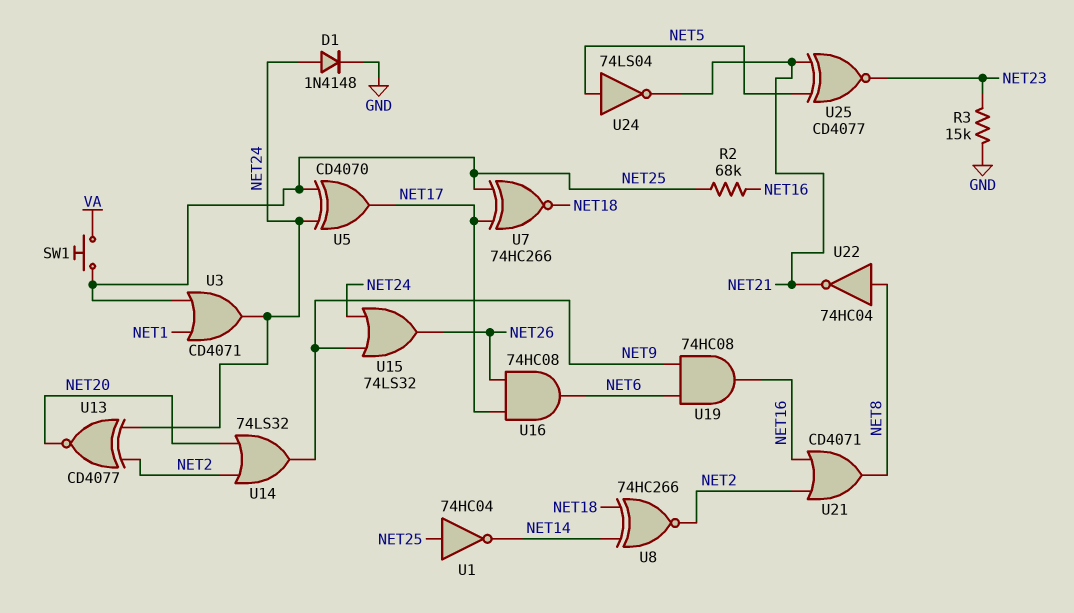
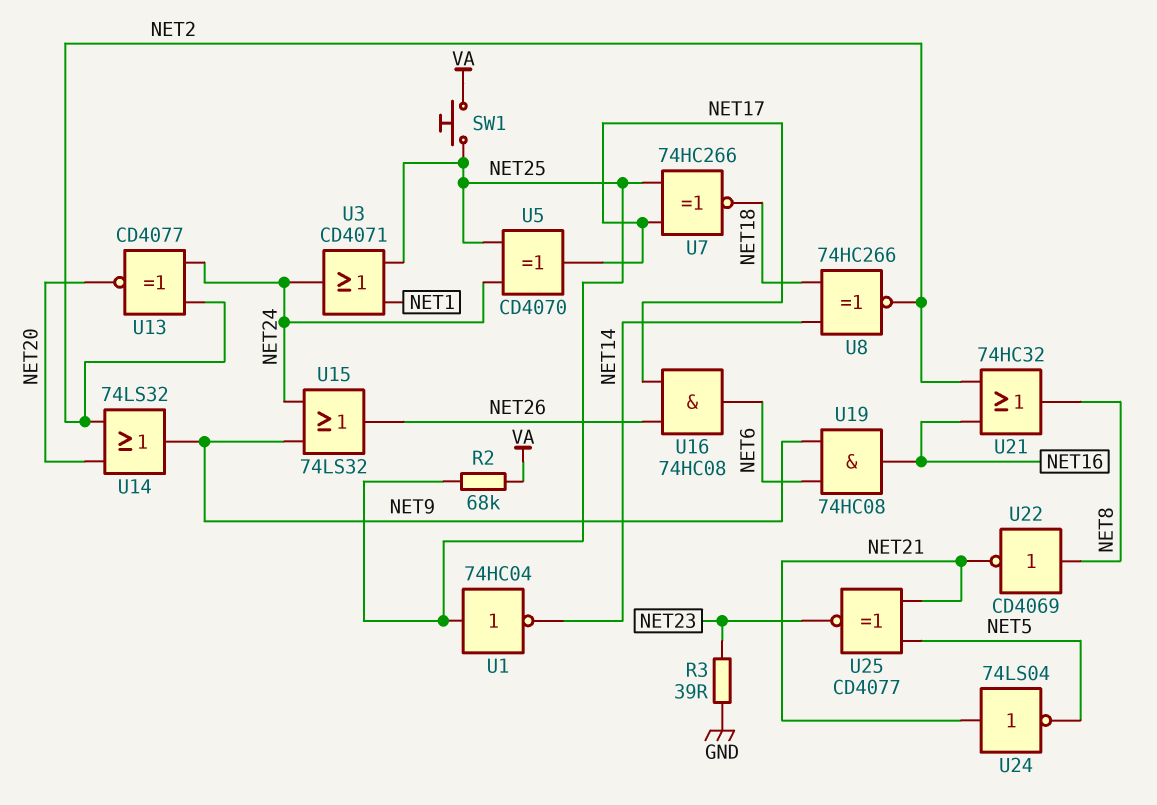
D1: diode 1N4148 (A NET24, K GND) -> none
R2: 68k (NET16, NET25) -> 68k (NET25, VA)
R3: 15k (GND, NET23) -> 39 (GND, NET23)
U21: OR CD4071 (in NET2, in NET16, out NET8) -> OR 74HC32 (in NET2, in NET16, out NET8)
U22: NOT 74HC04 (in NET8, out NET21) -> NOT CD4069 (in NET8, out NET21)
U24: NOT 74LS04 (in NET5, out NET21) -> NOT 74LS04 (in NET21, out NET5)

